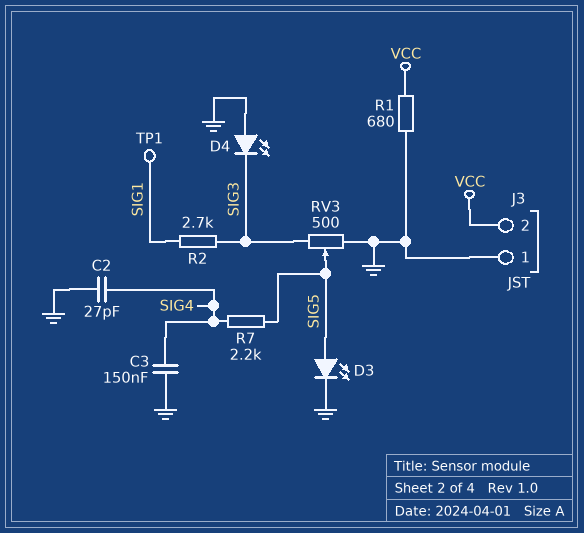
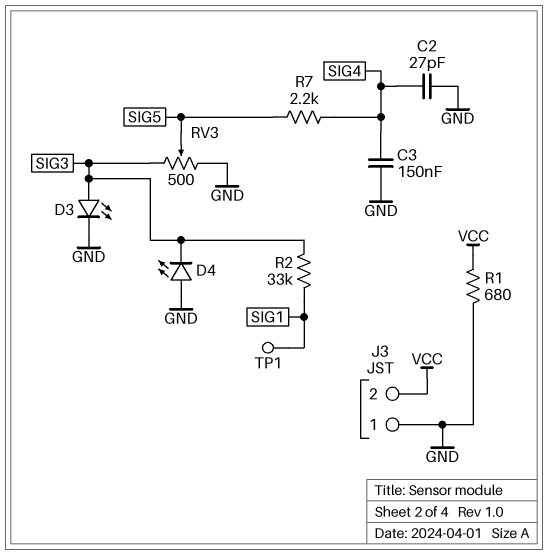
D3: LED (A SIG5, K GND) -> LED (A SIG3, K GND)
R2: 2.7k (SIG1, SIG3) -> 33k (SIG1, SIG3)

